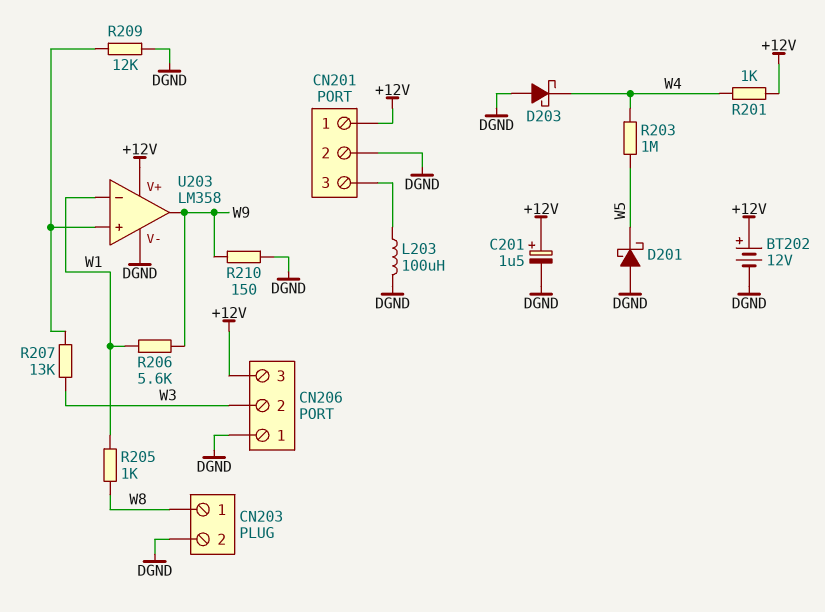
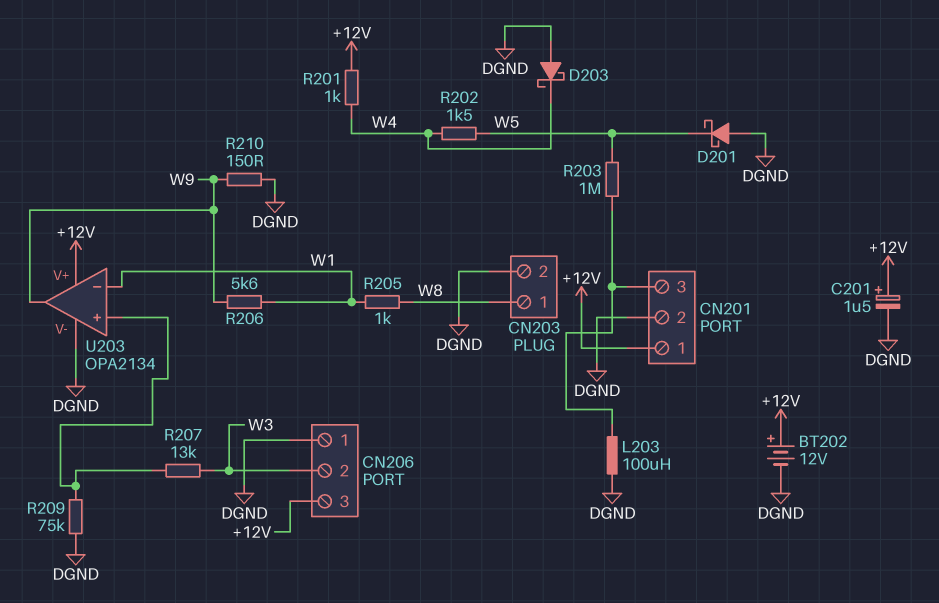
R202: none -> 1.5k (W4, W5)
R203: 1M (W4, W5) -> 1M (CN201/3, W5)
R209: 12k (DGND, U203/in+) -> 75k (DGND, U203/in+)
U203: LM358 -> OPA2134

